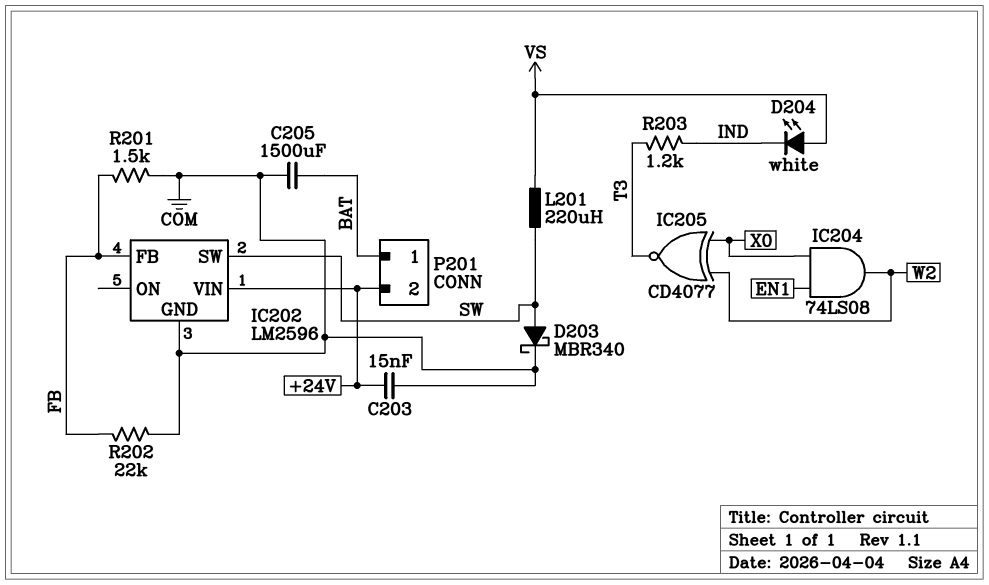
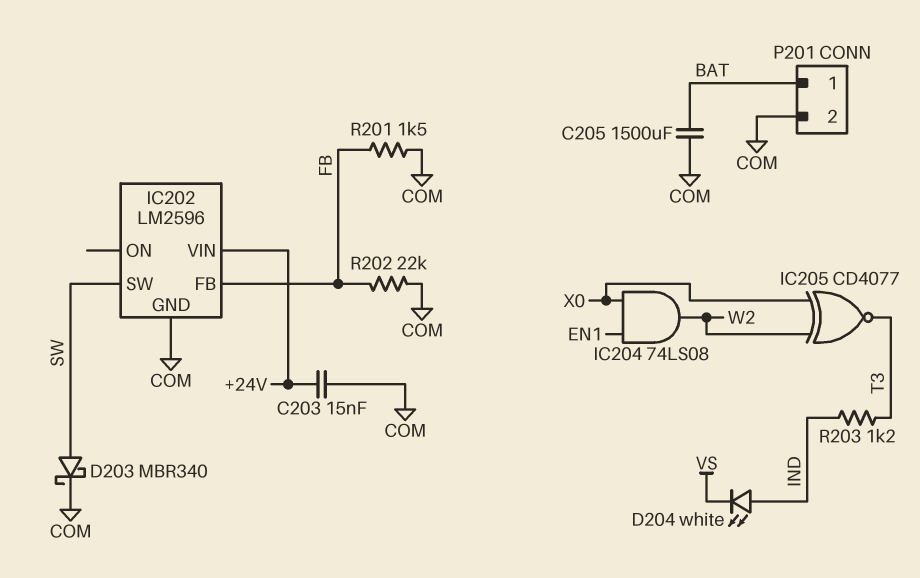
D204: LED white (A VS, K IND) -> LED white (A IND, K VS)
L201: 220uH (SW, VS) -> none
P201 pin 2: +24V -> COM

